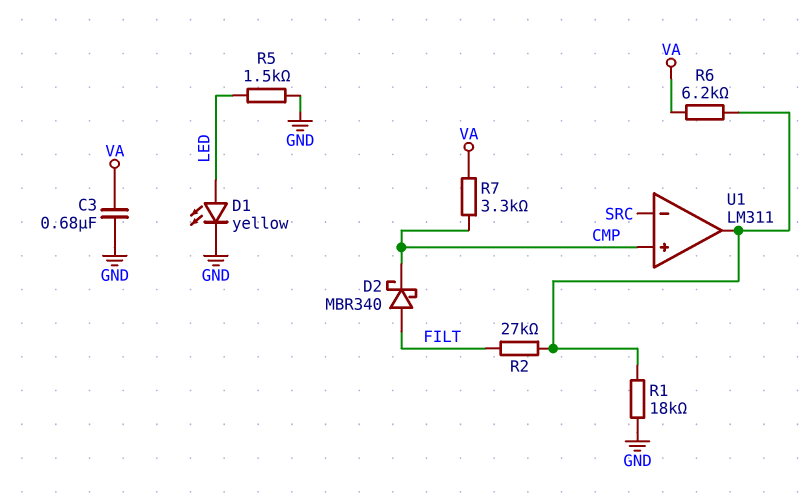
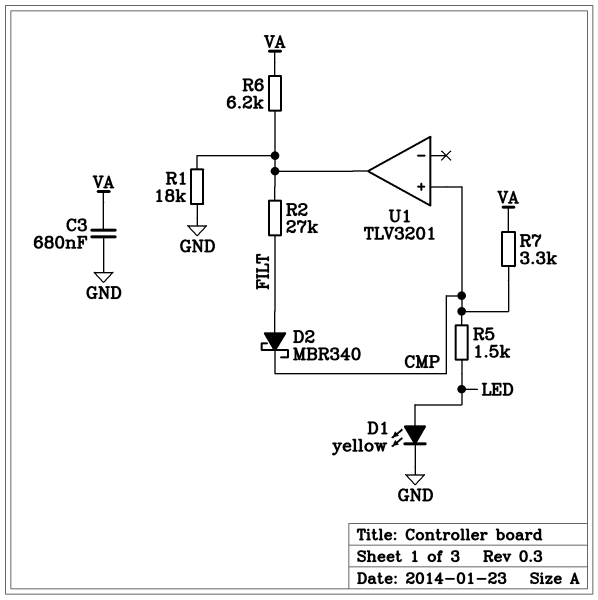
R5: 1.5k (GND, LED) -> 1.5k (CMP, LED)
U1: LM311 -> TLV3201
U1 pin in-: SRC -> none

